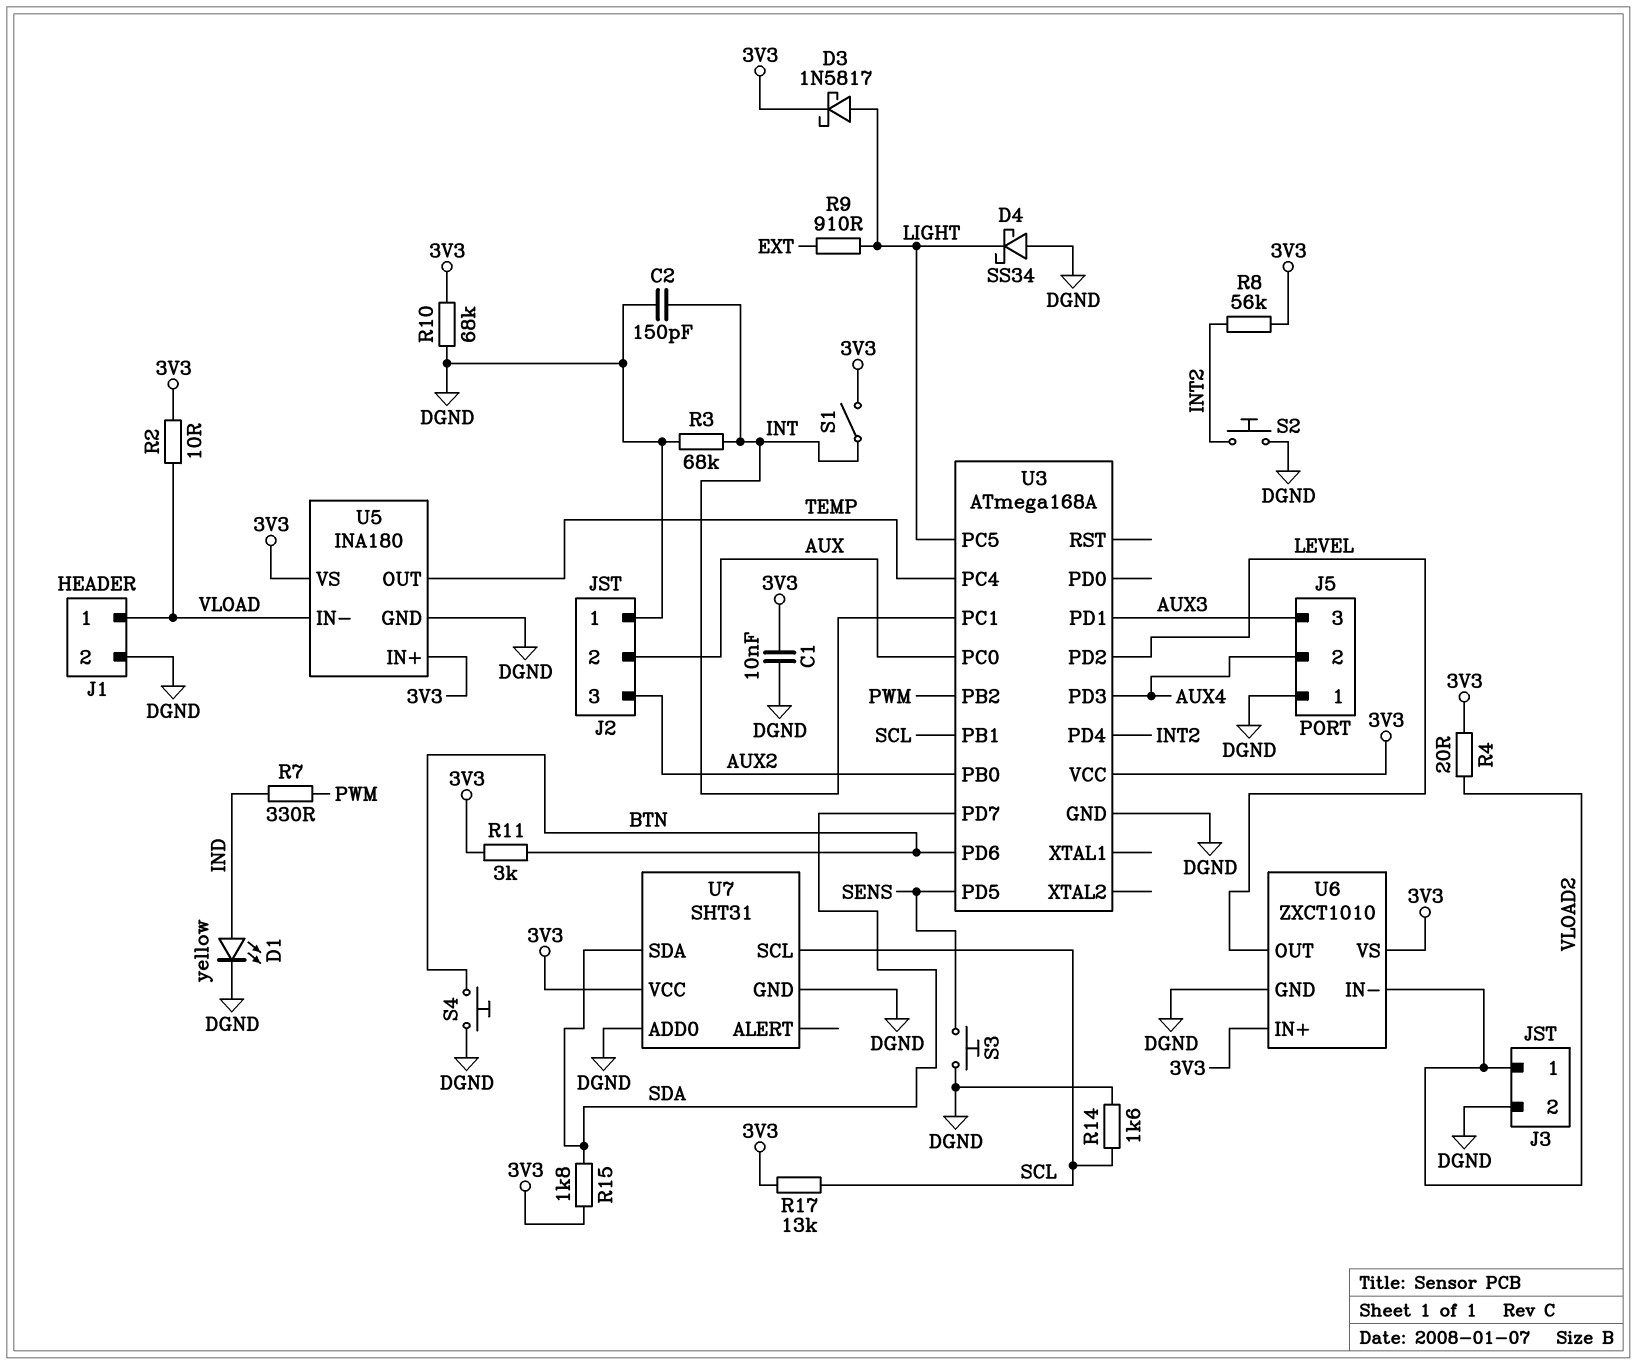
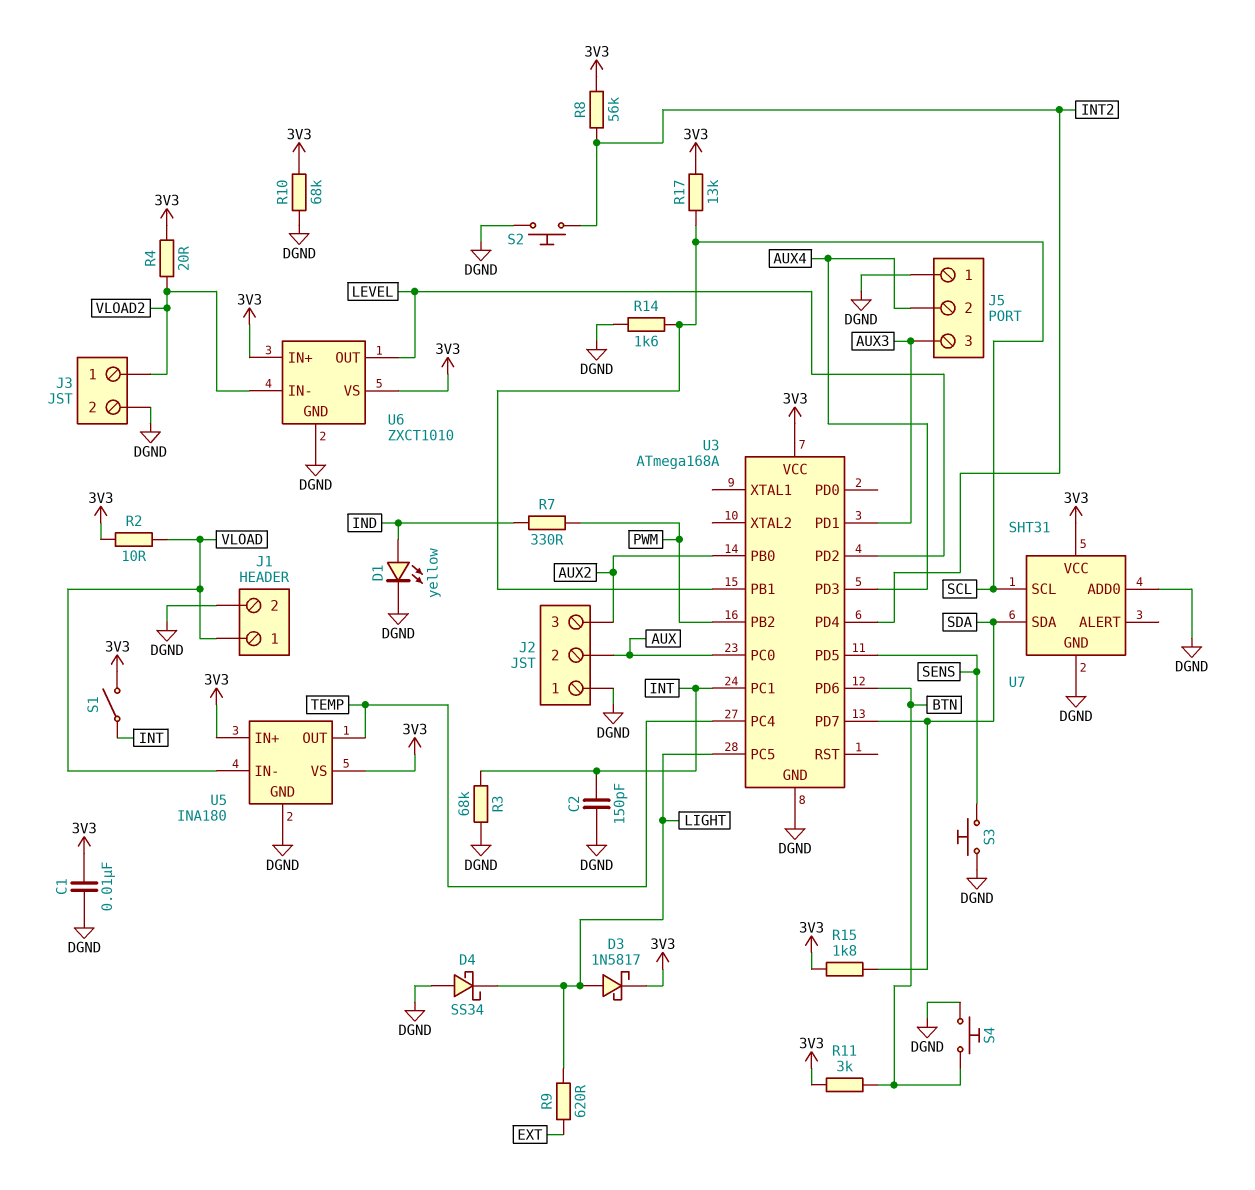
R9: 910 (EXT, LIGHT) -> 620 (EXT, LIGHT)

